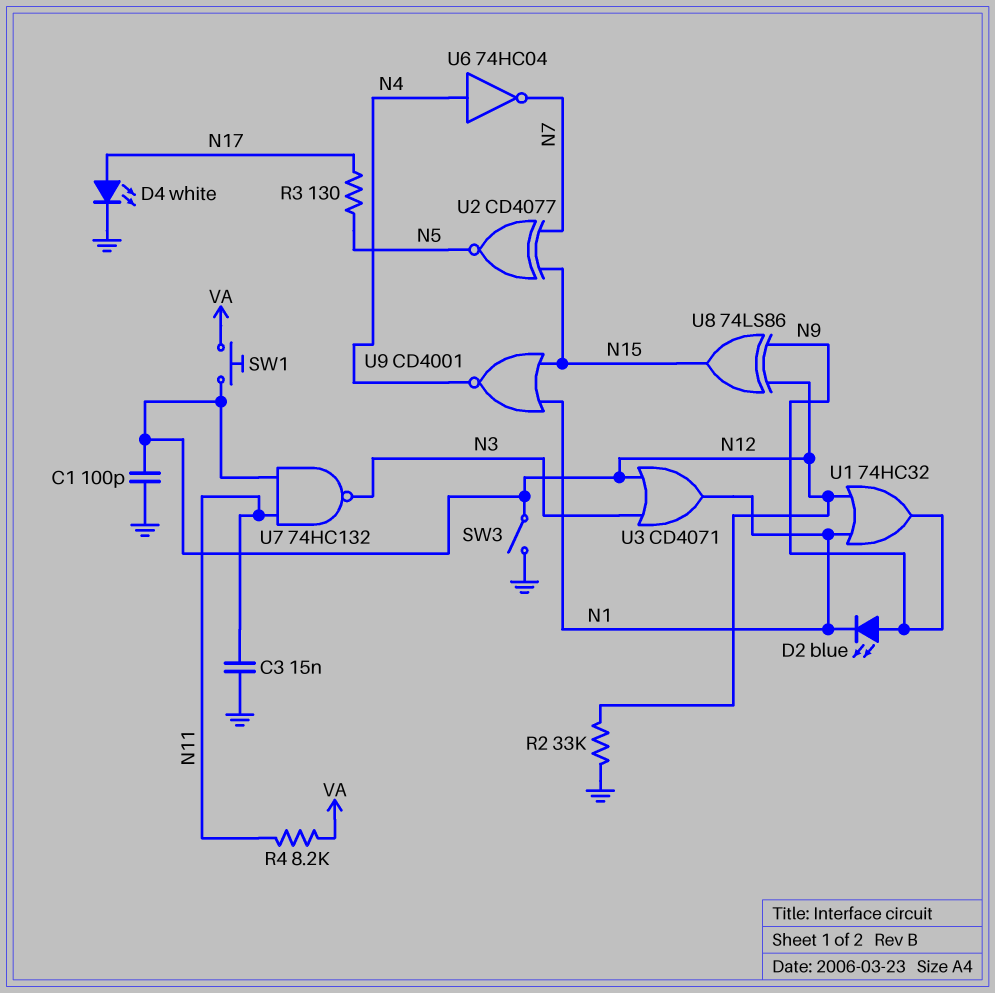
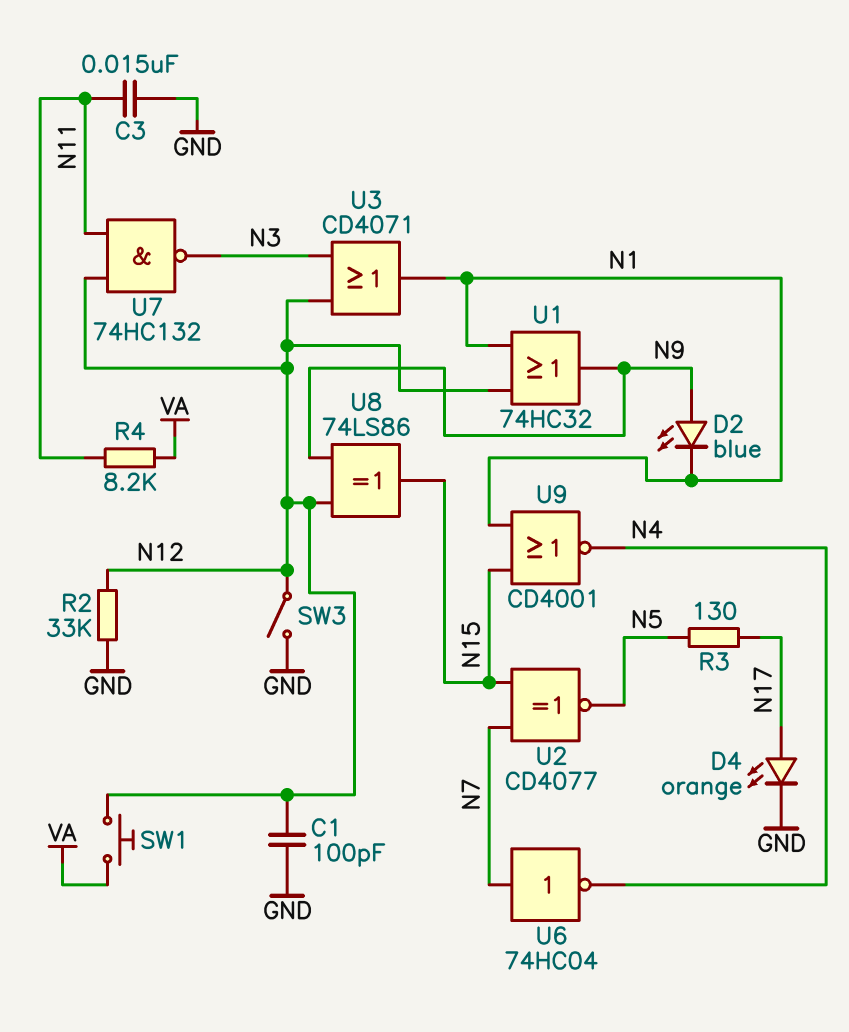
D4: LED white (A N17, K GND) -> LED orange (A N17, K GND)
U6: NOT 74HC04 (in N4, out N7) -> NOT 74HC04 (in N7, out N4)

